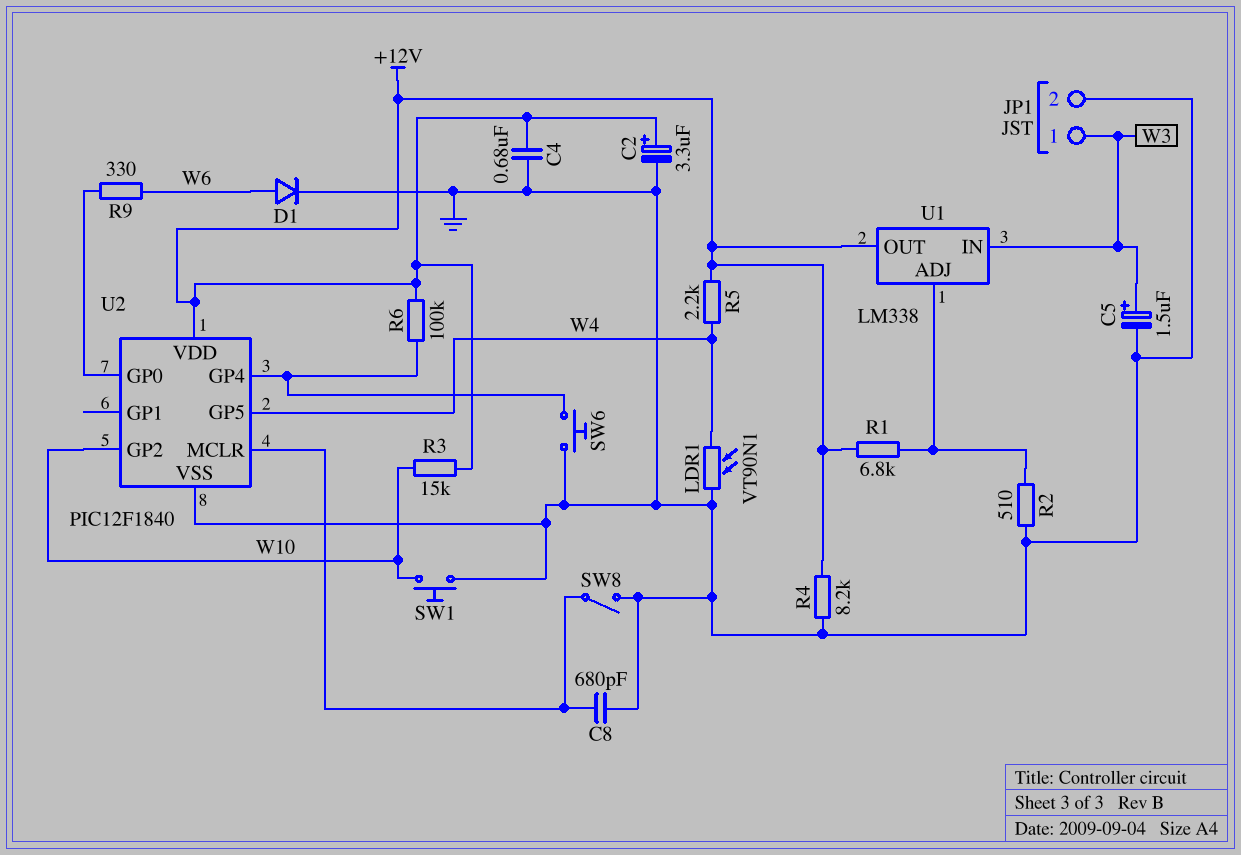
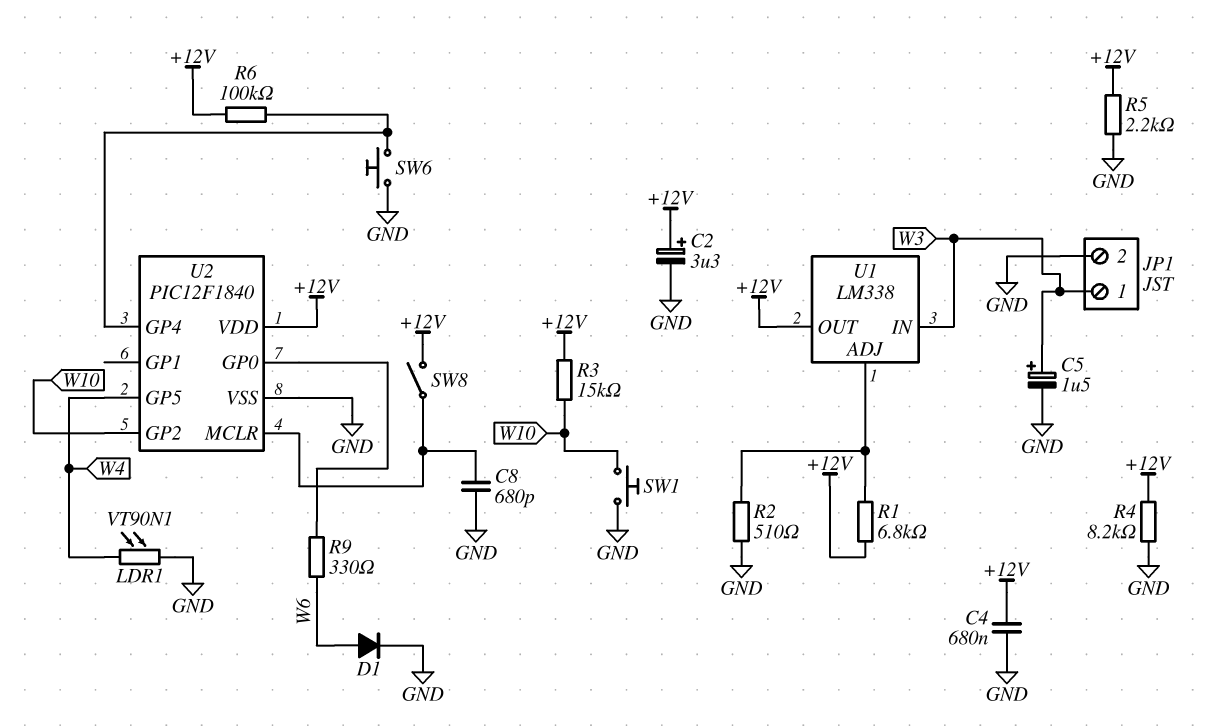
R5: 2.2k (+12V, W4) -> 2.2k (+12V, GND)
SW8: switch (GND, U2/MCLR) -> switch (+12V, U2/MCLR)

